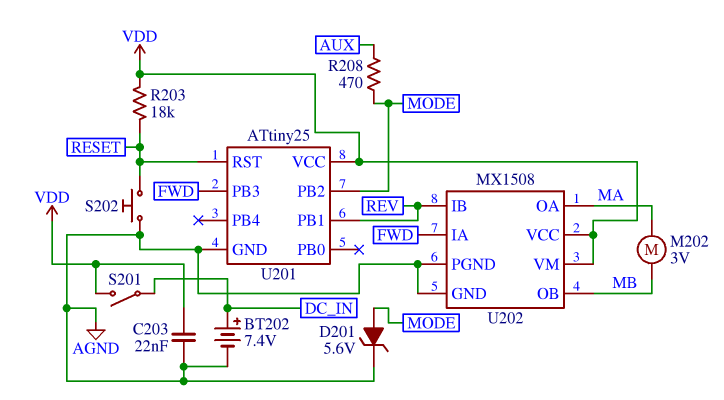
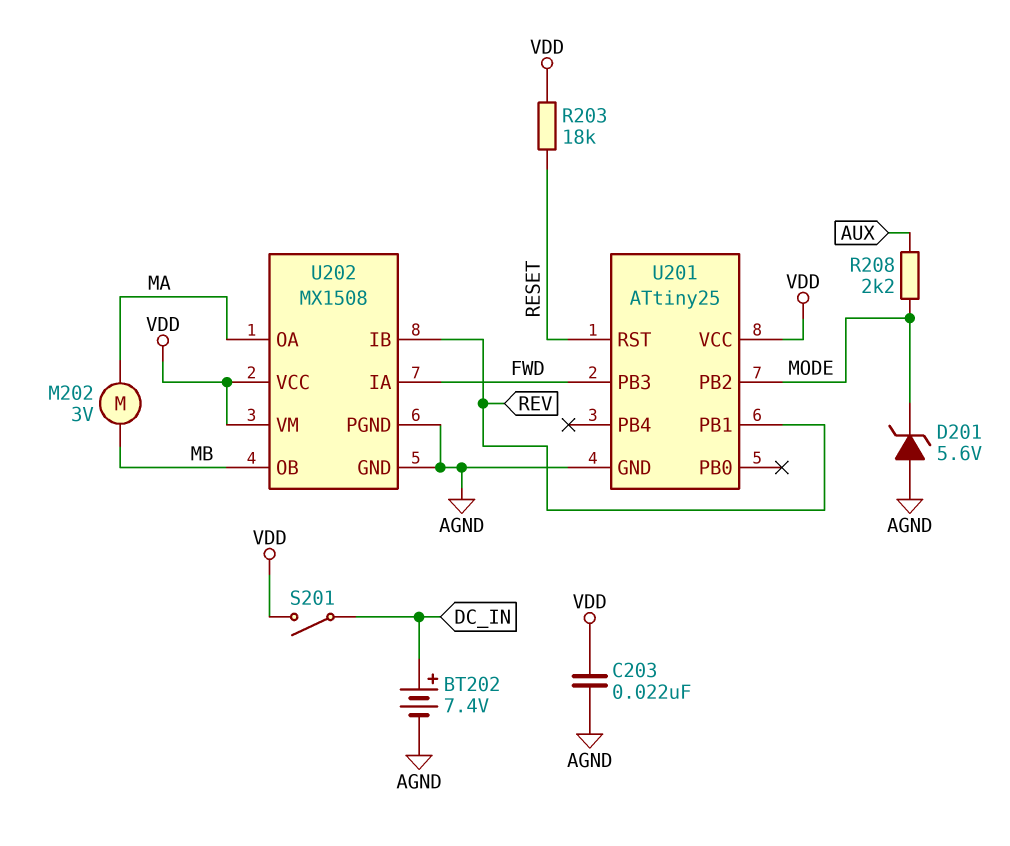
D201: zener 5.6V (A MODE, K AGND) -> zener 5.6V (A AGND, K MODE)
R208: 470 (AUX, MODE) -> 2.2k (AUX, MODE)
S202: button (AGND, RESET) -> none

